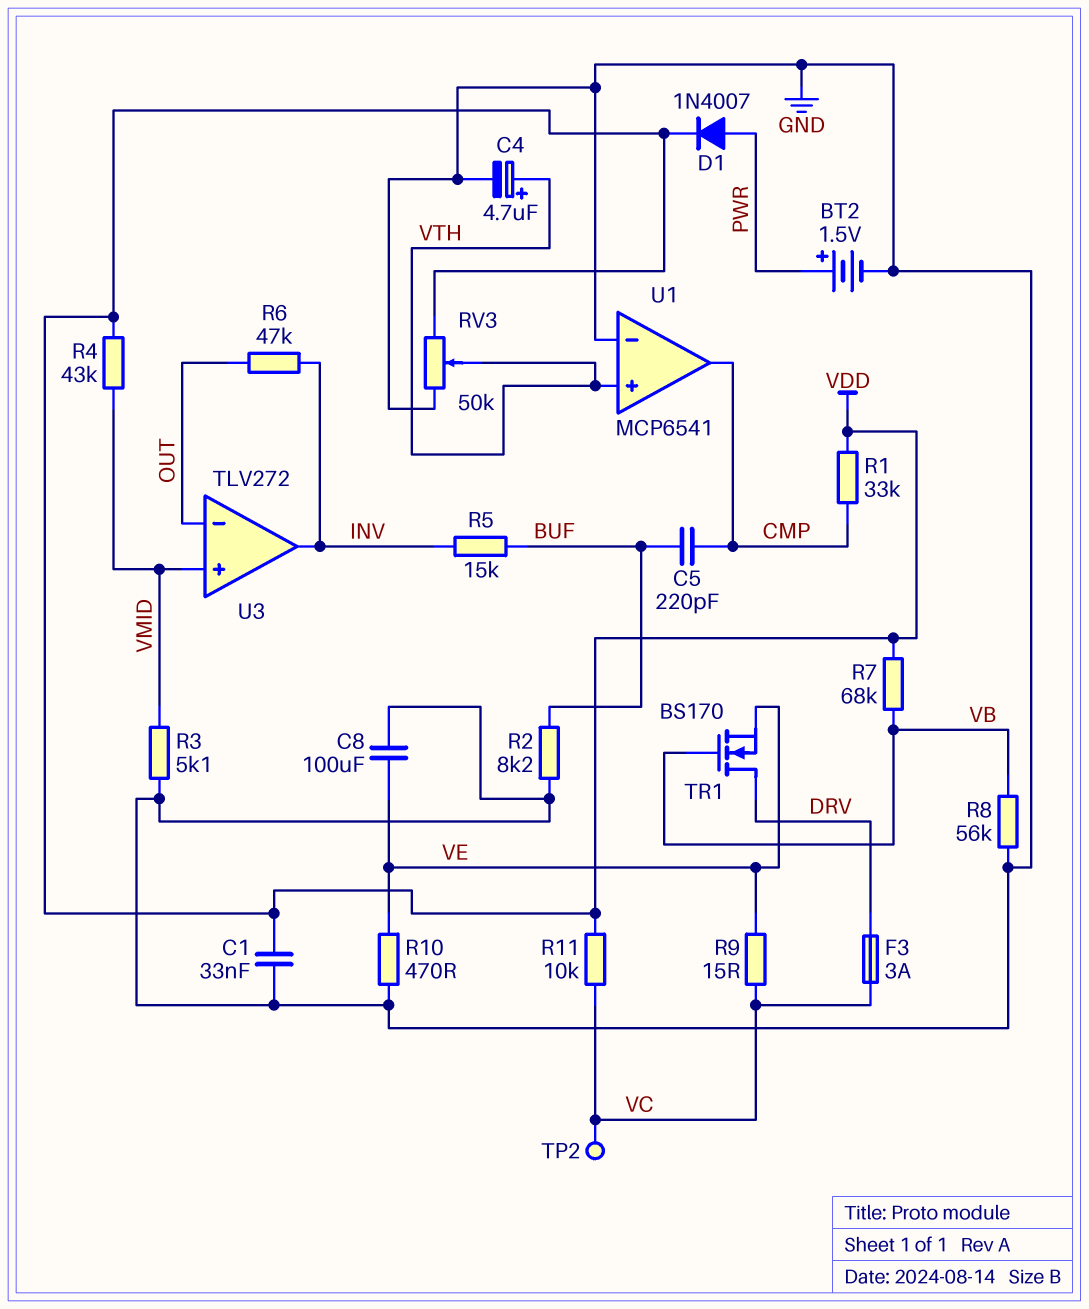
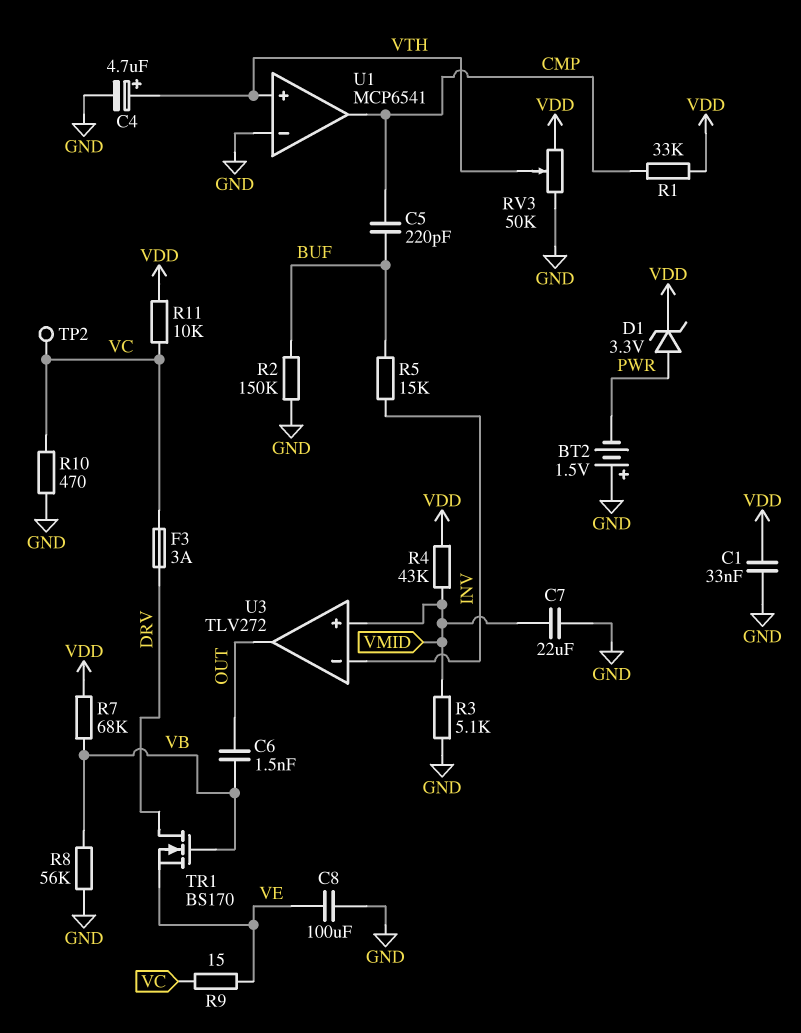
BT2: 1.5V (plus PWR, minus GND) -> 1.5V (plus GND, minus PWR)
C6: none -> 1.5nF (OUT, VB)
C7: none -> 22uF (GND, VMID)
D1: diode 1N4007 (A PWR, K VDD) -> zener 3.3V (A PWR, K VDD)
R2: 8.2k (BUF, GND) -> 150k (BUF, GND)
R6: 47k (INV, OUT) -> none
R10: 470 (GND, VE) -> 470 (GND, VC)
U3 pin in-: OUT -> INV
U3 pin out: INV -> OUT

